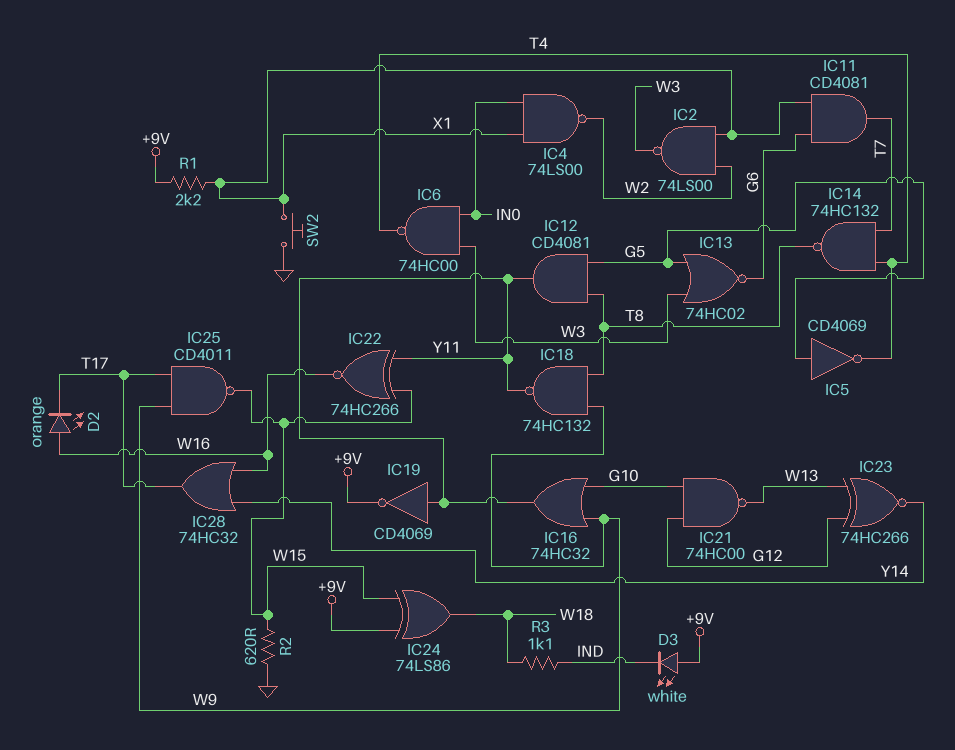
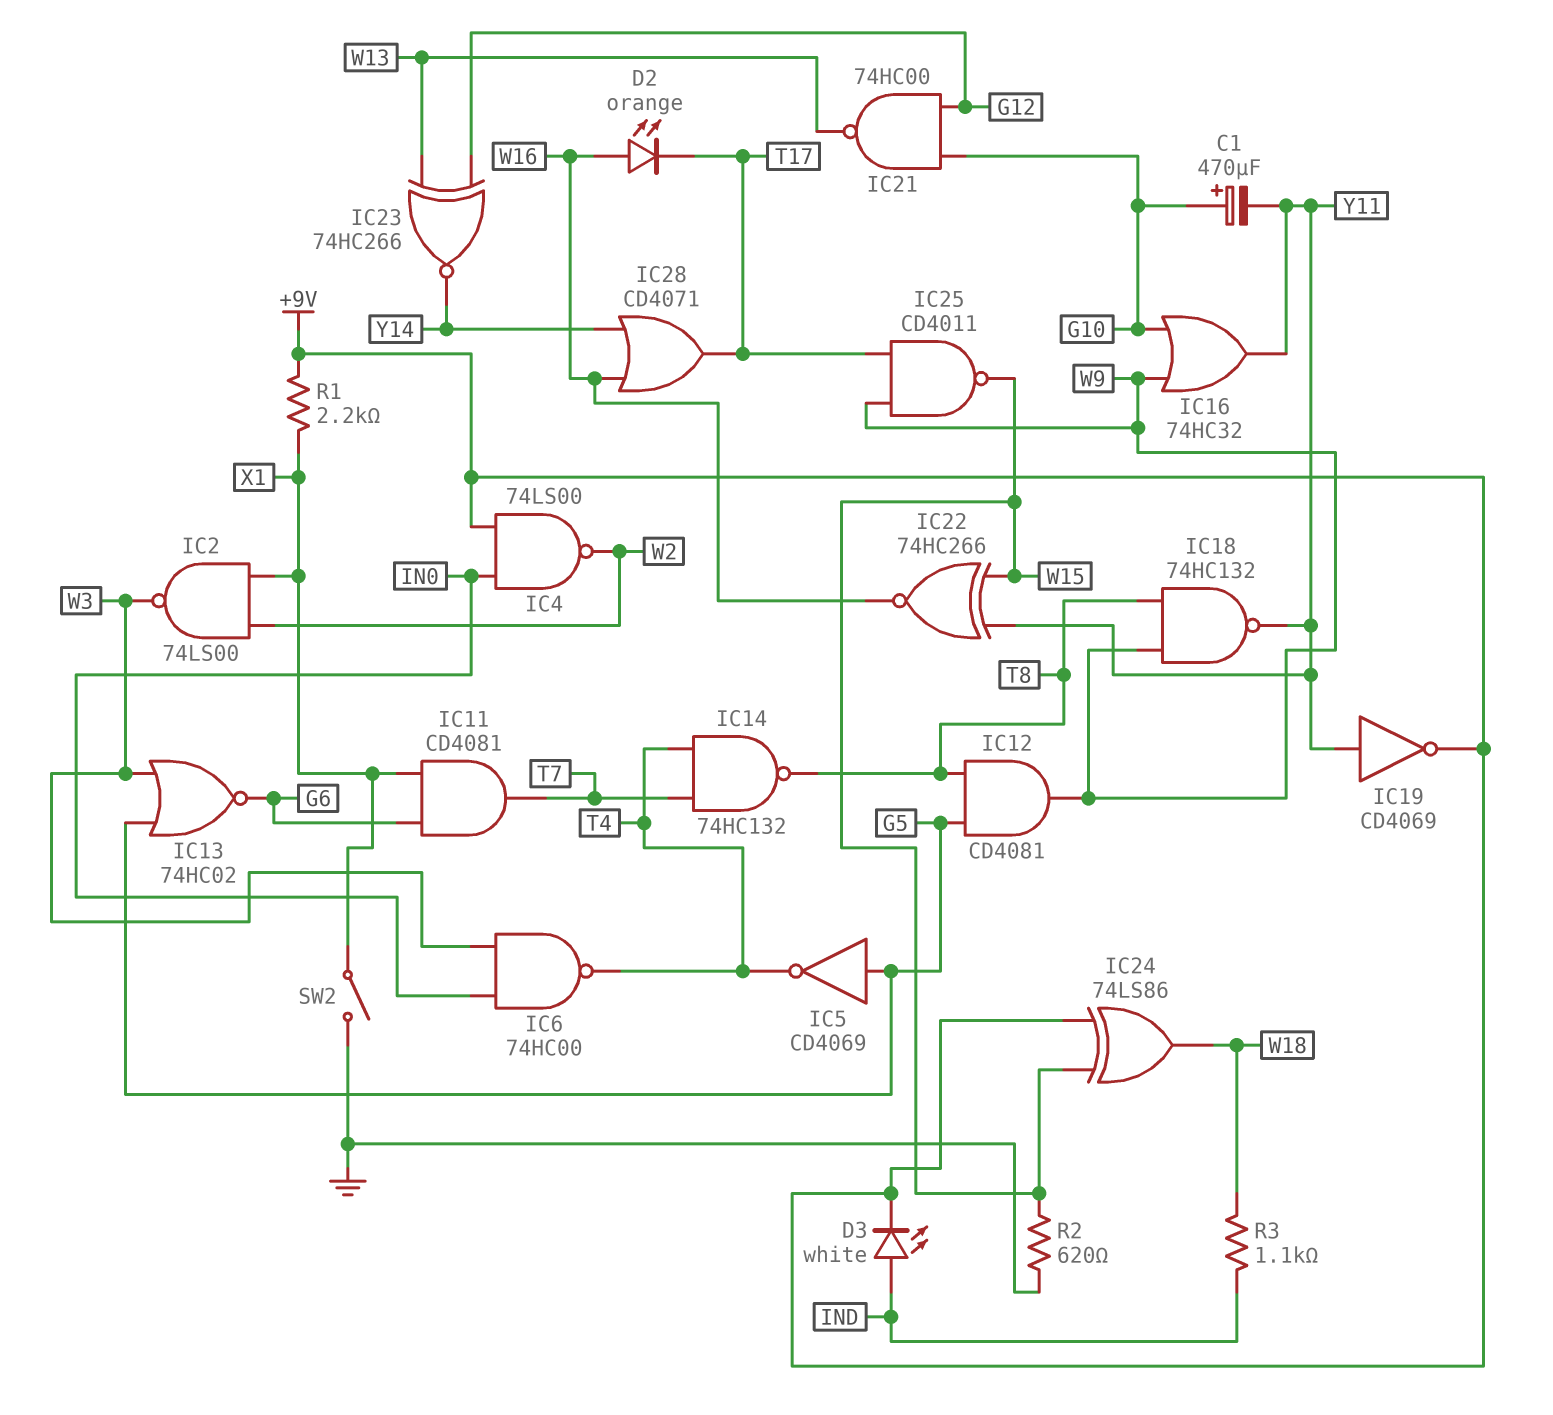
C1: none -> 470uF (plus G10, minus Y11)
D3: LED white (A +9V, K IND) -> LED white (A IND, K +9V)
IC4: NAND 74LS00 (in IN0, in X1, out W2) -> NAND 74LS00 (in +9V, in IN0, out W2)
IC12: AND CD4081 (in G5, in T8, out Y11) -> AND CD4081 (in G5, in T8, out W9)
IC28: OR 74HC32 (in W16, in Y14, out T17) -> OR CD4071 (in W16, in Y14, out T17)
SW2: button (GND, X1) -> switch (GND, X1)

